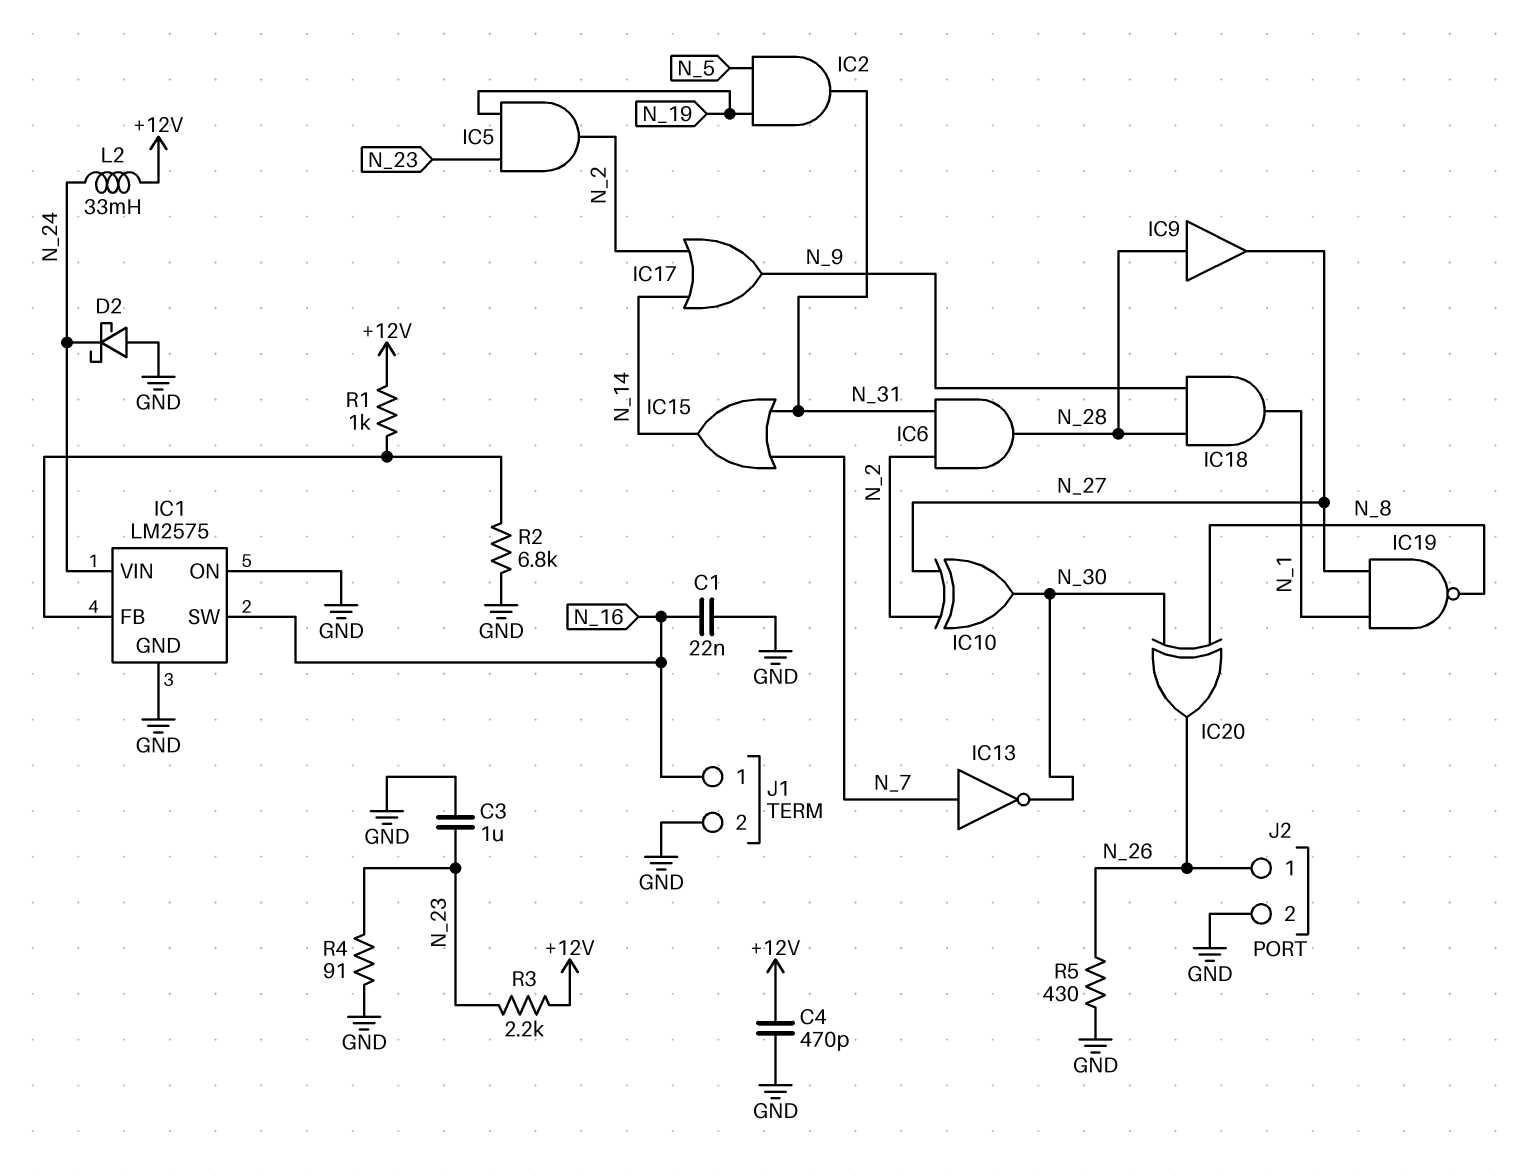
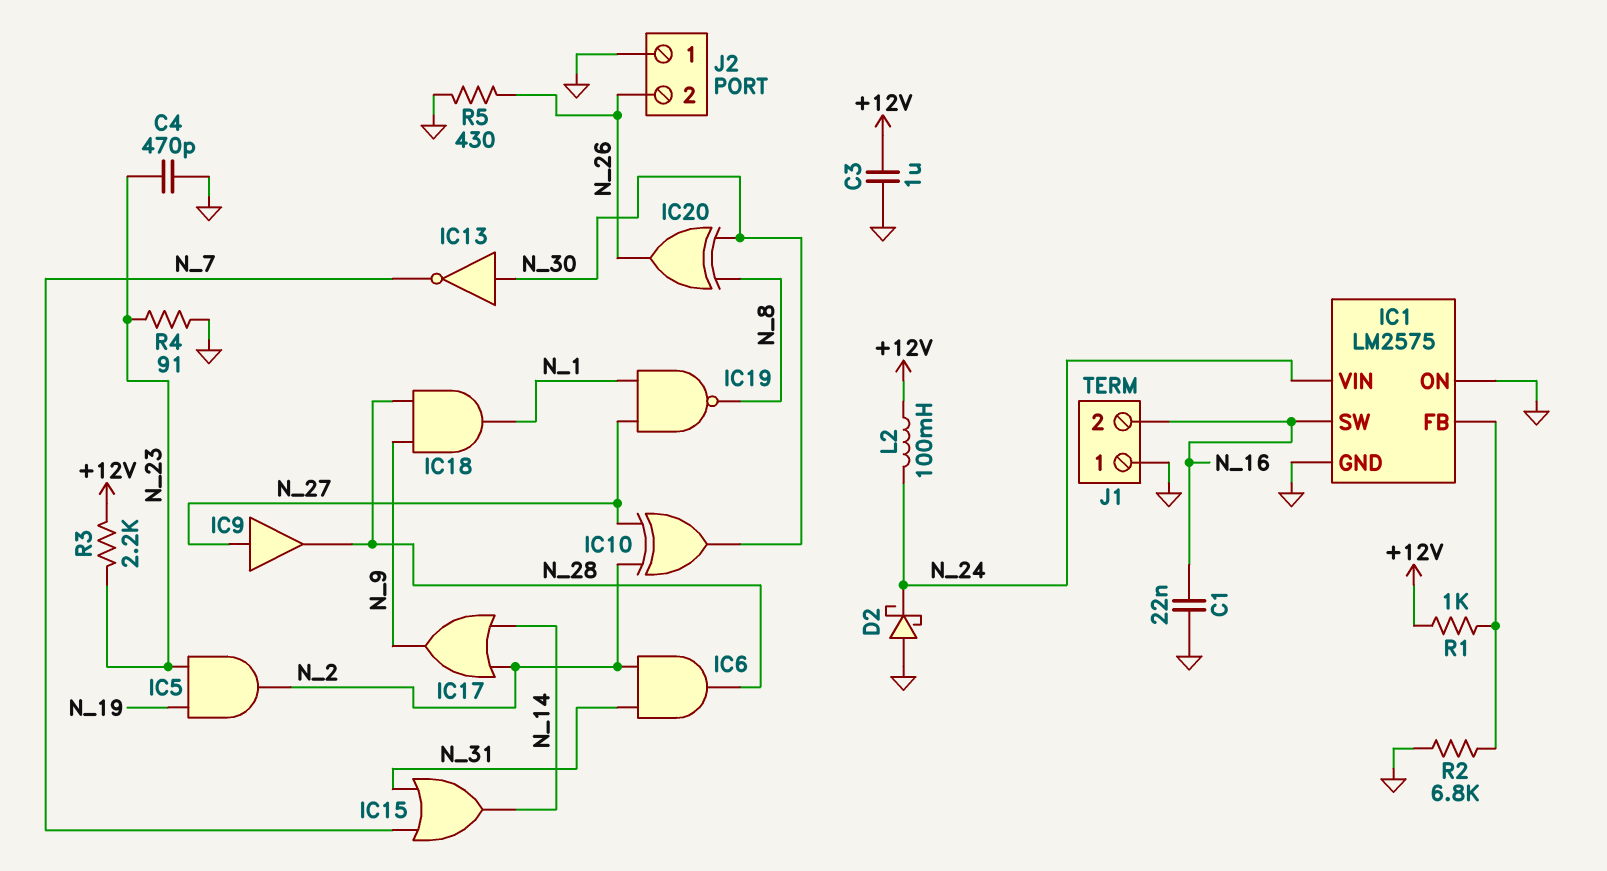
C3: 1uF (GND, N_23) -> 1uF (+12V, GND)
C4: 470pF (+12V, GND) -> 470pF (GND, N_23)
IC2: AND (in N_5, in N_19, out N_31) -> none
IC9: buffer (in N_28, out N_27) -> buffer (in N_27, out N_28)
IC13: NOT (in N_7, out N_30) -> NOT (in N_30, out N_7)
J1 pin 1: N_16 -> GND
J1 pin 2: GND -> N_16
J2 pin 1: N_26 -> GND
J2 pin 2: GND -> N_26
L2: 33mH (+12V, N_24) -> 100mH (+12V, N_24)

